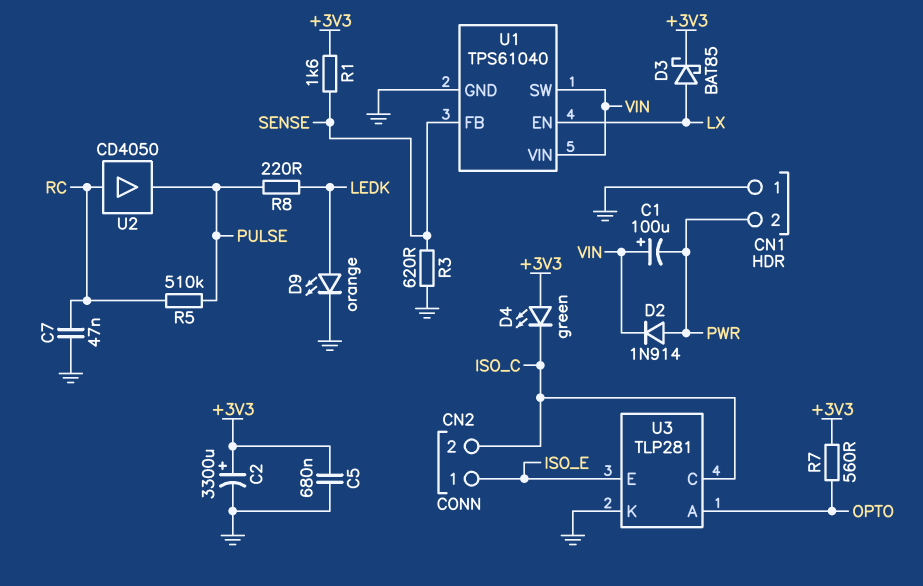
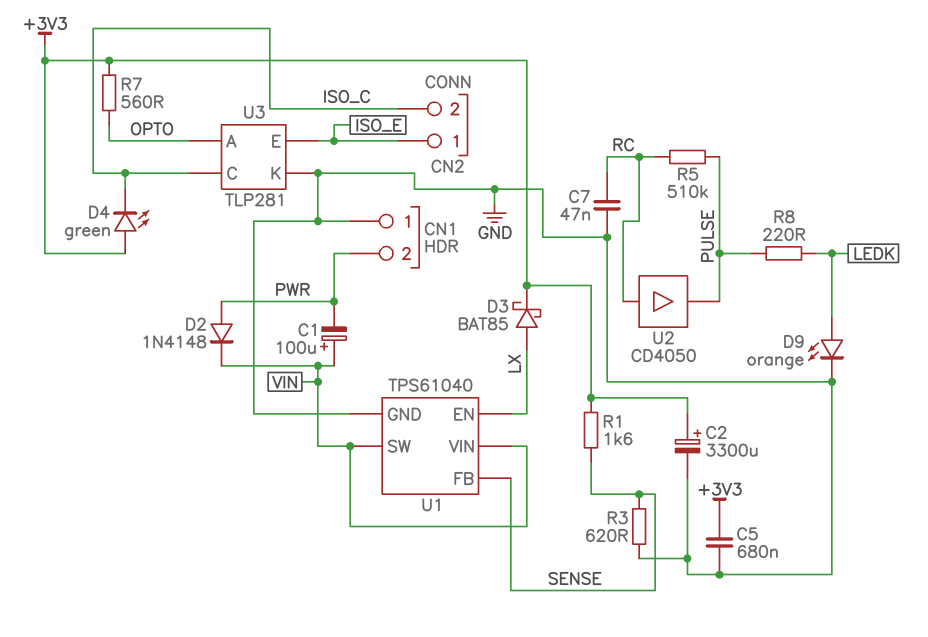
D2: diode 1N914 (A PWR, K VIN) -> diode 1N4148 (A PWR, K VIN)

